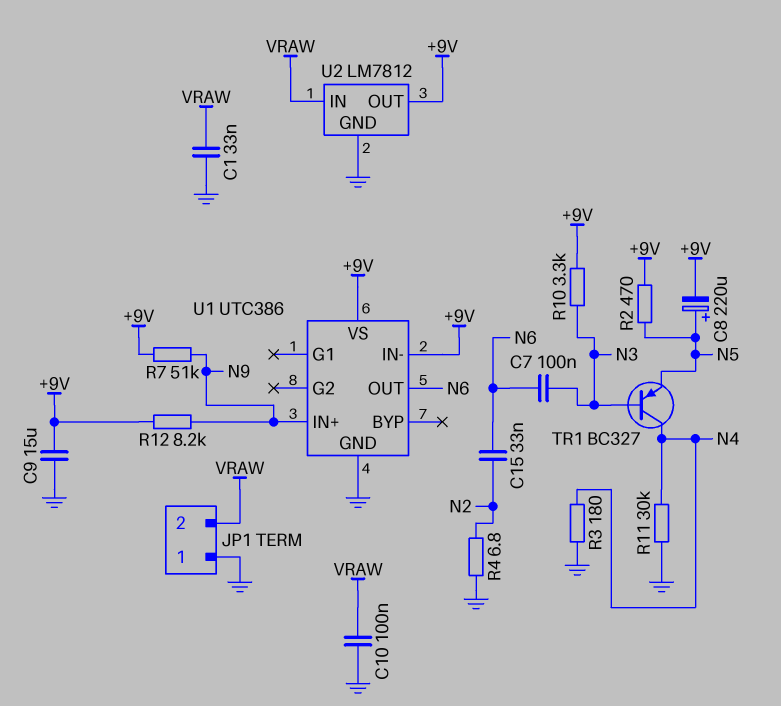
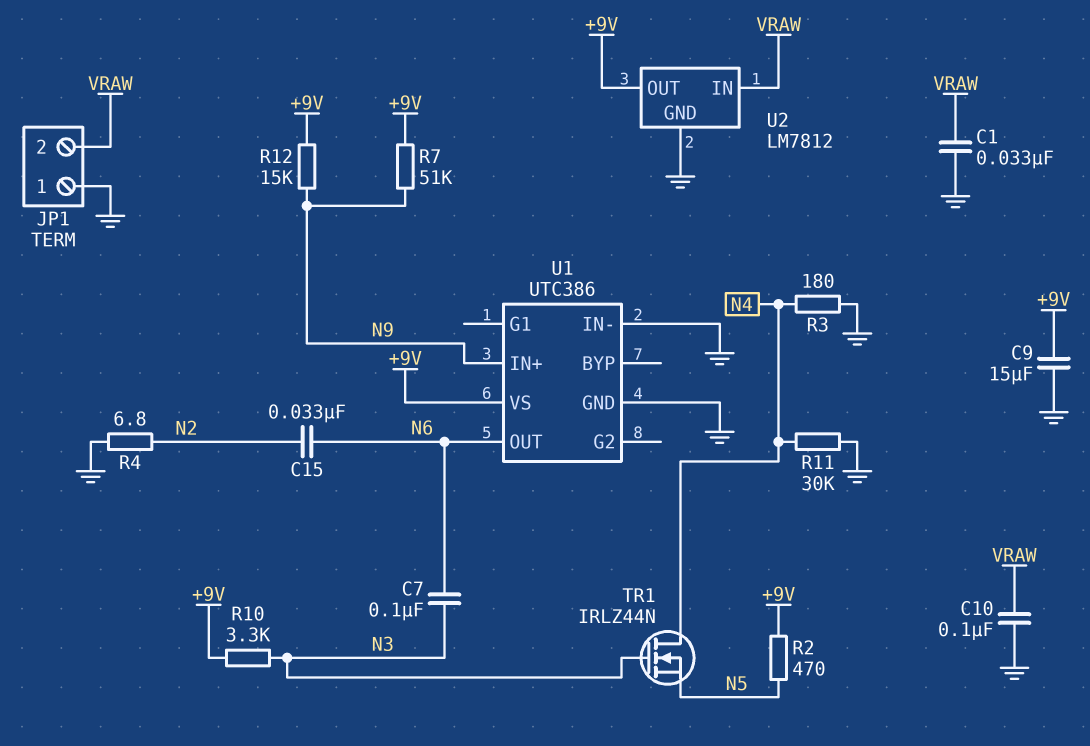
C8: 220uF (plus N5, minus +9V) -> none
R12: 8.2k (+9V, N9) -> 15k (+9V, N9)
TR1: PNP BC327 (B N3, C N4, E N5) -> NMOS IRLZ44N (G N3, D N4, S N5)
U1 pin IN-: +9V -> GND

